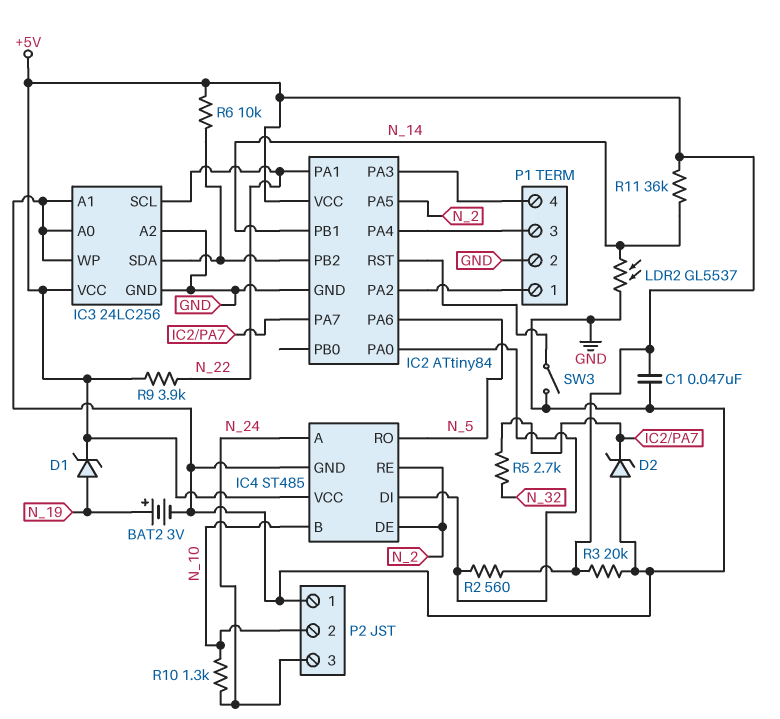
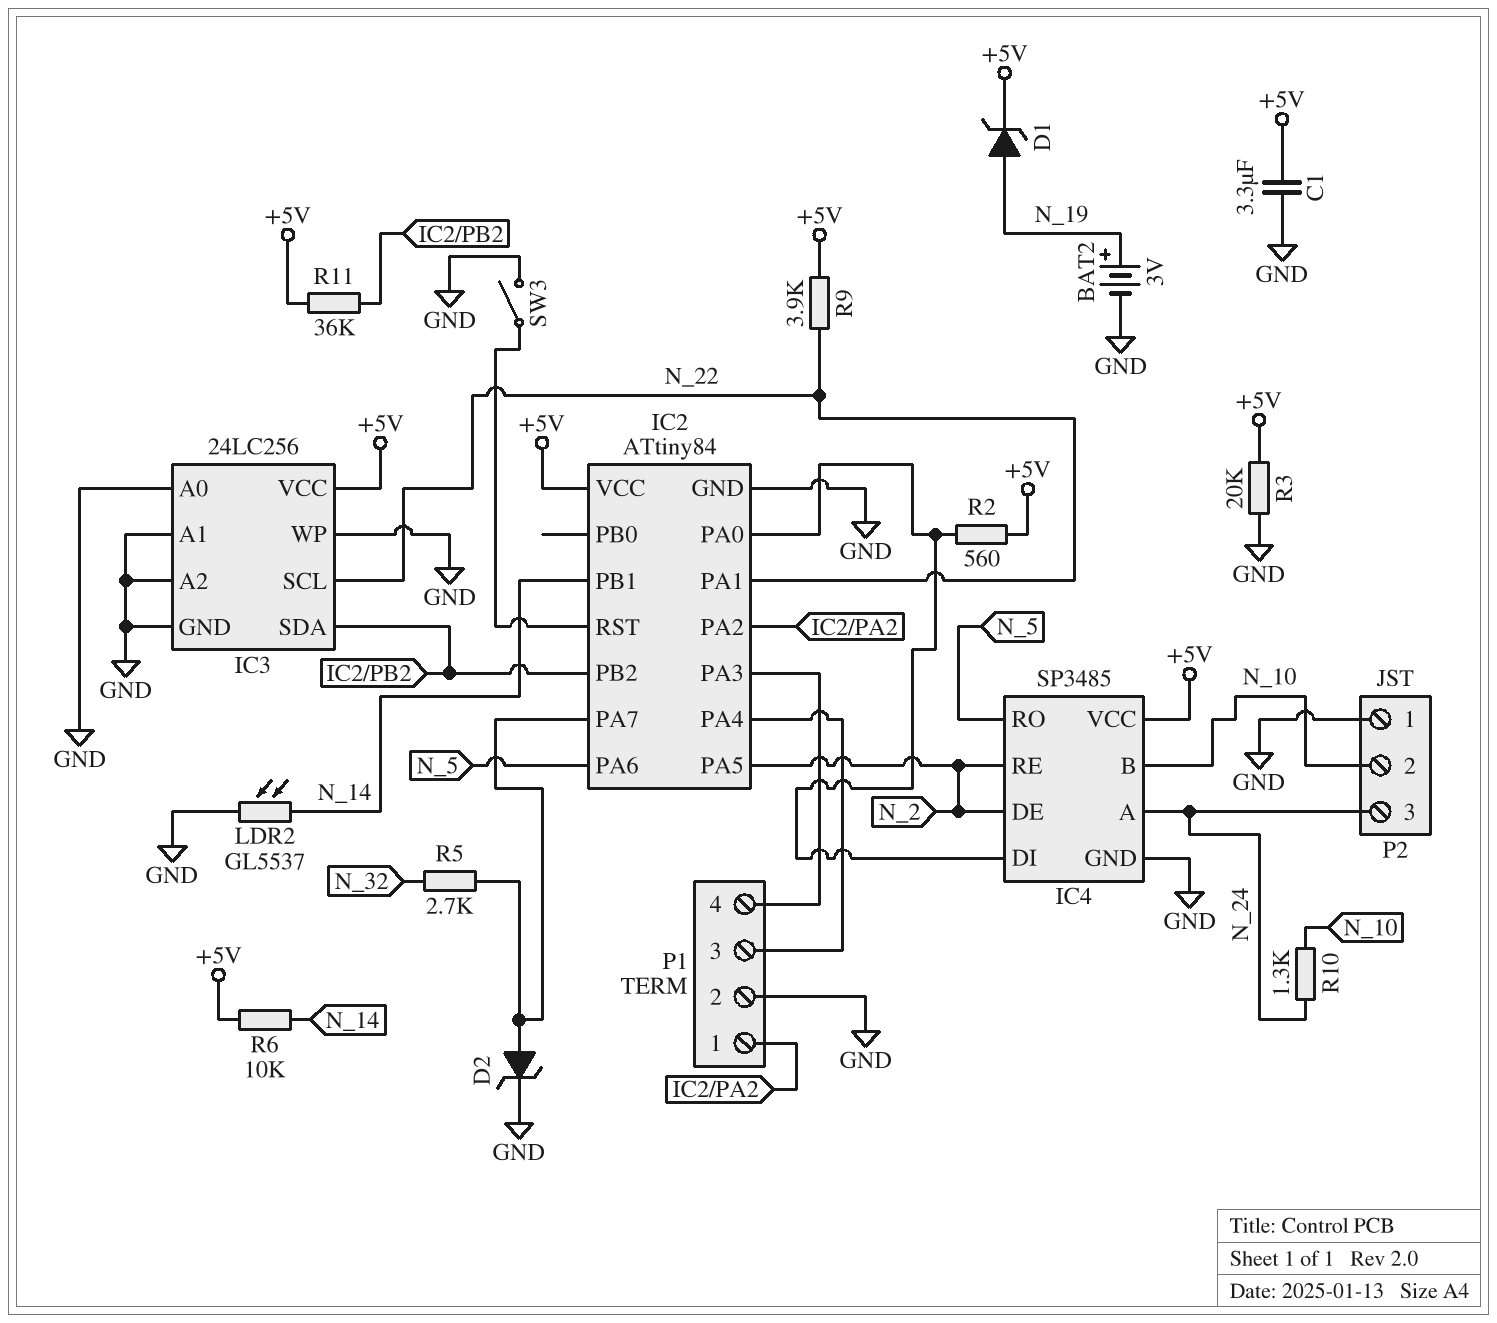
C1: 47nF (+5V, GND) -> 3.3uF (+5V, GND)
D2: zener (A GND, K IC2/PA7) -> zener (A IC2/PA7, K GND)
IC4: ST485 -> SP3485
R6: 10k (+5V, IC2/PB2) -> 10k (+5V, N_14)
R11: 36k (+5V, N_14) -> 36k (+5V, IC2/PB2)

